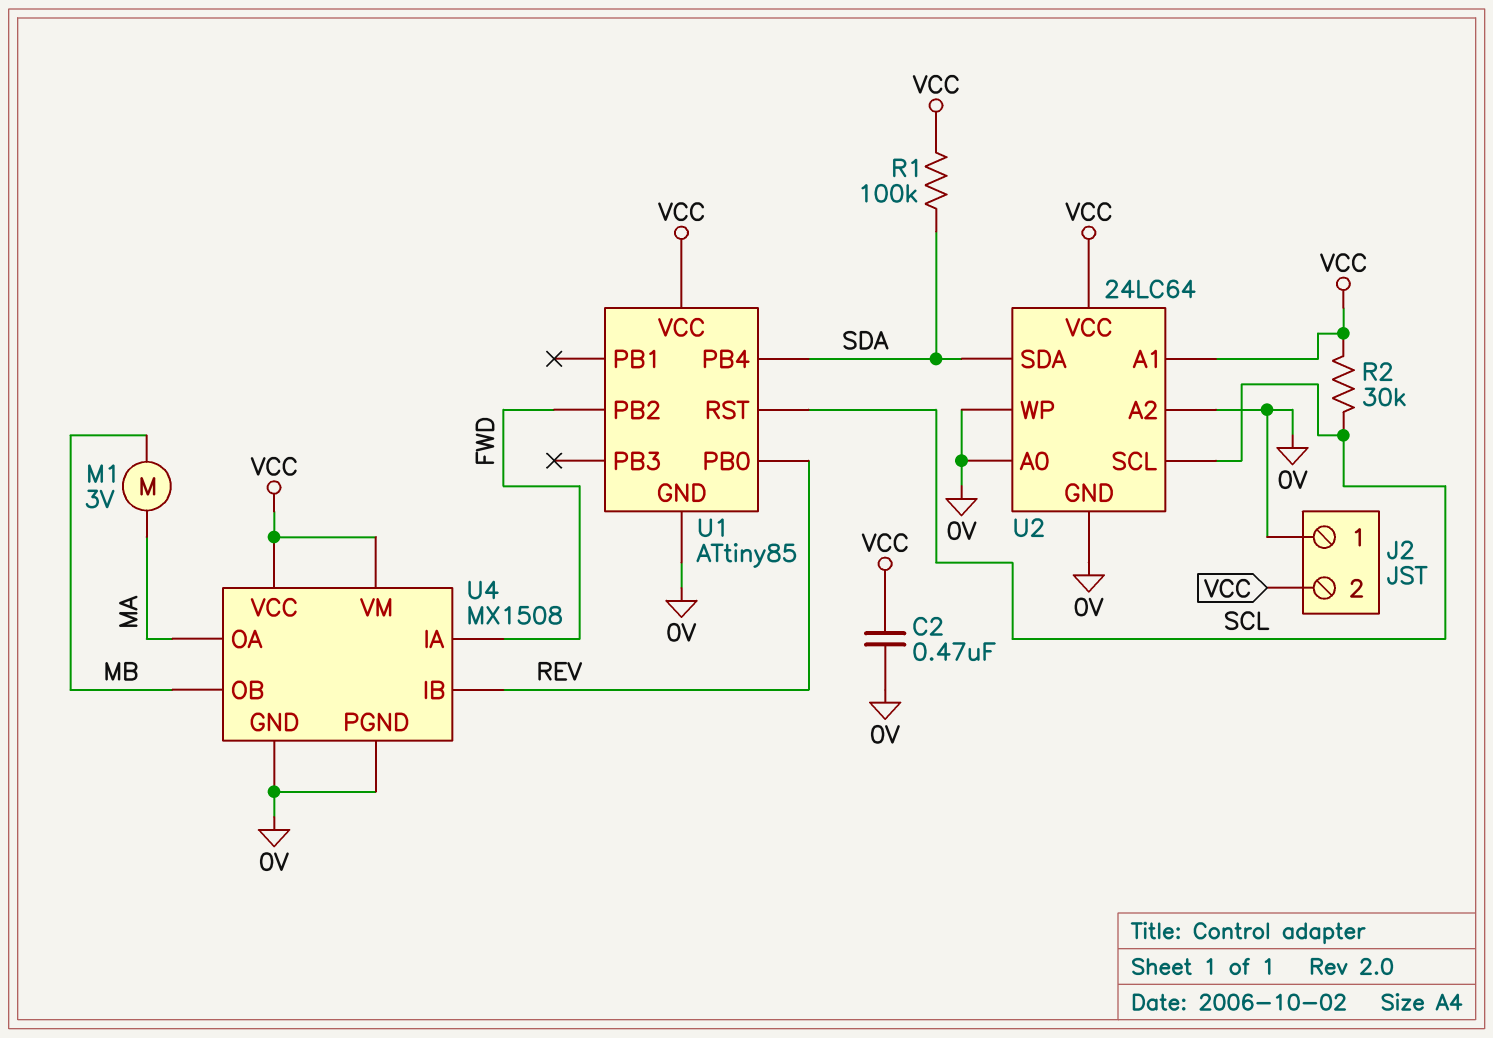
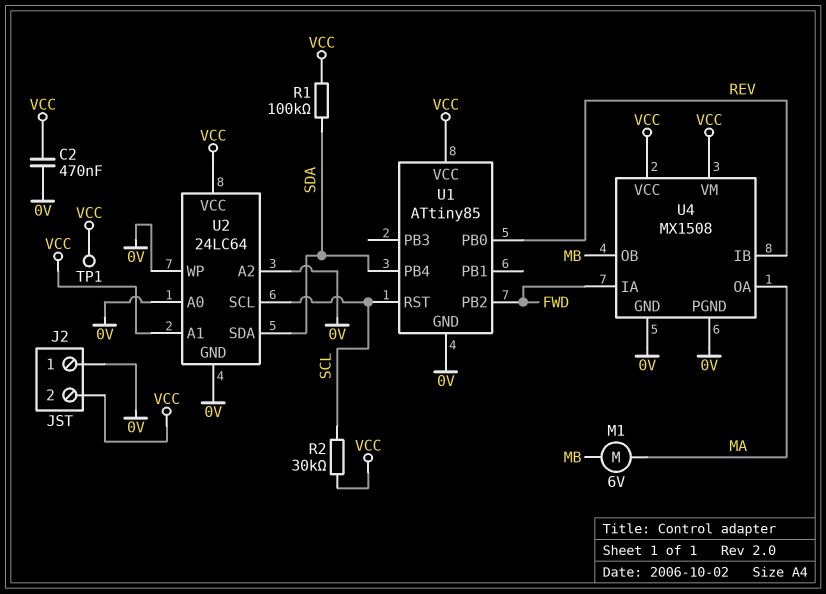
M1: motor 3V (MA, MB) -> motor 6V (MA, MB)
TP1: none -> test point (VCC)

